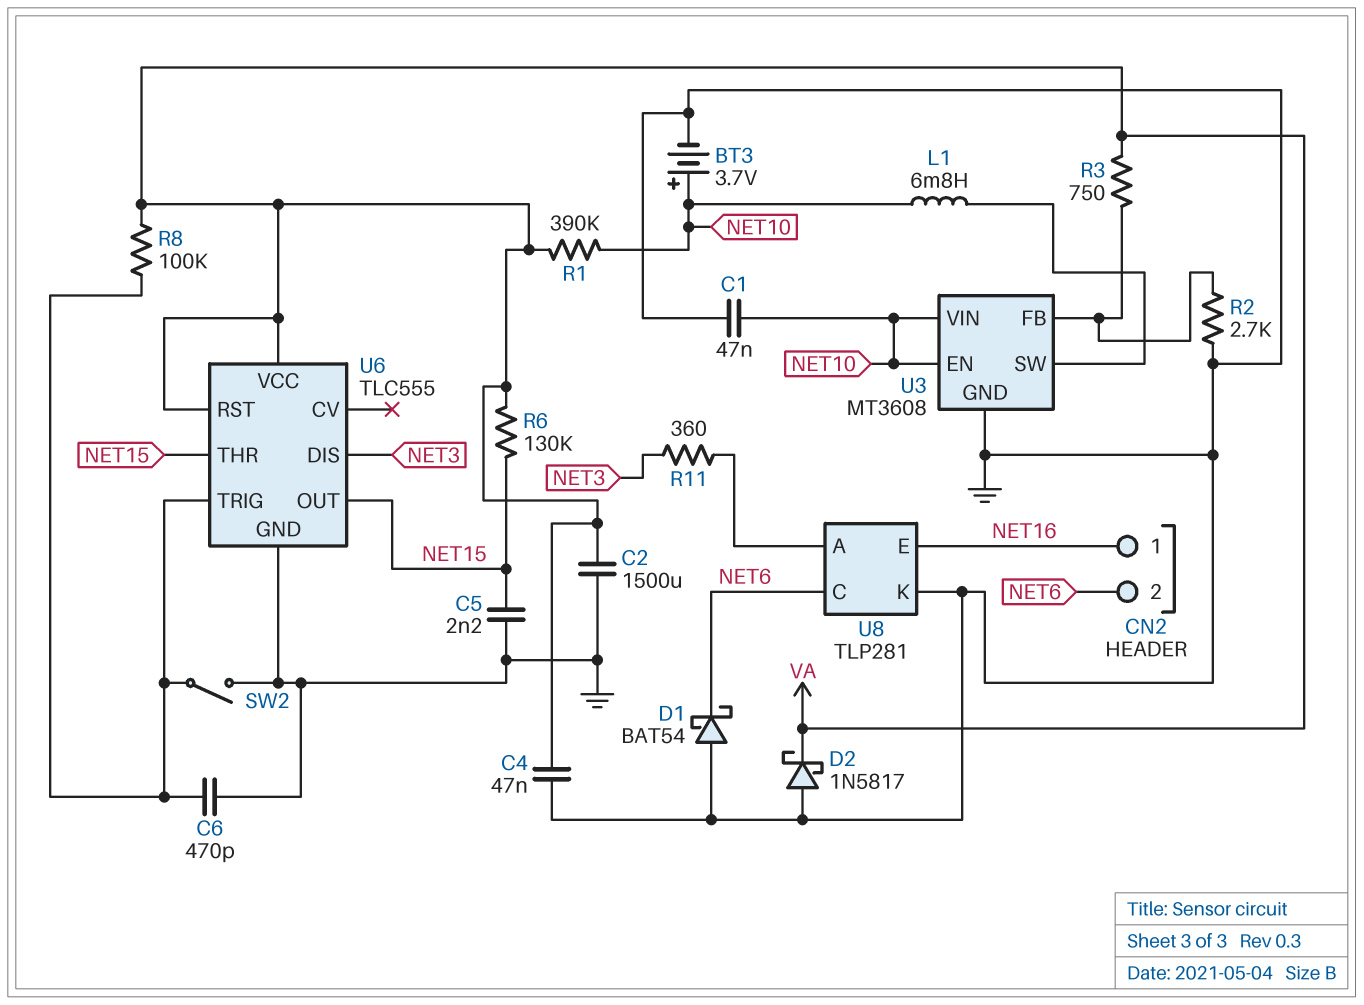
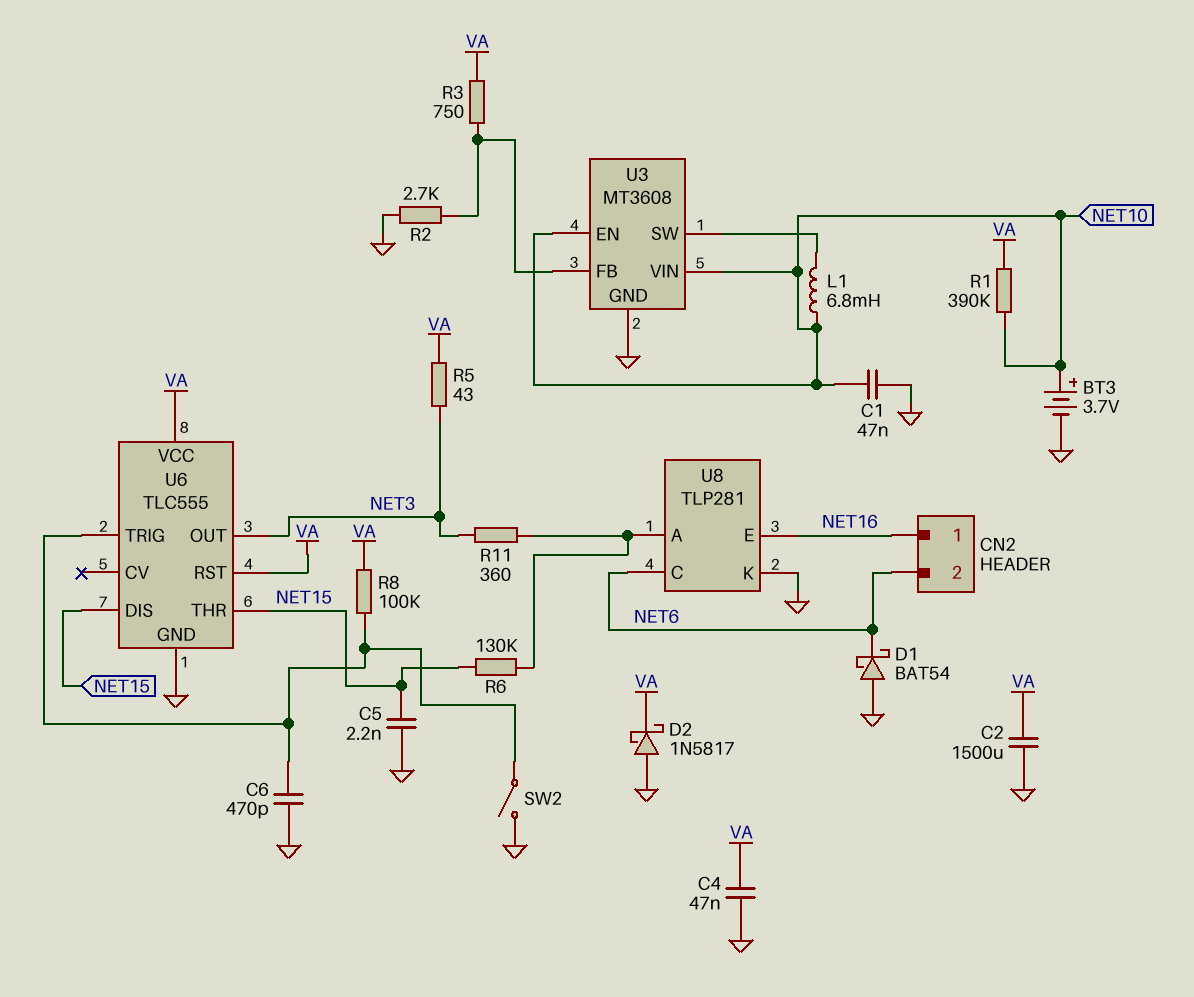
R5: none -> 43 (NET3, VA)
R6: 130k (NET15, VA) -> 130k (NET15, U8/A)
U6 pin DIS: NET3 -> NET15
U6 pin OUT: NET15 -> NET3

